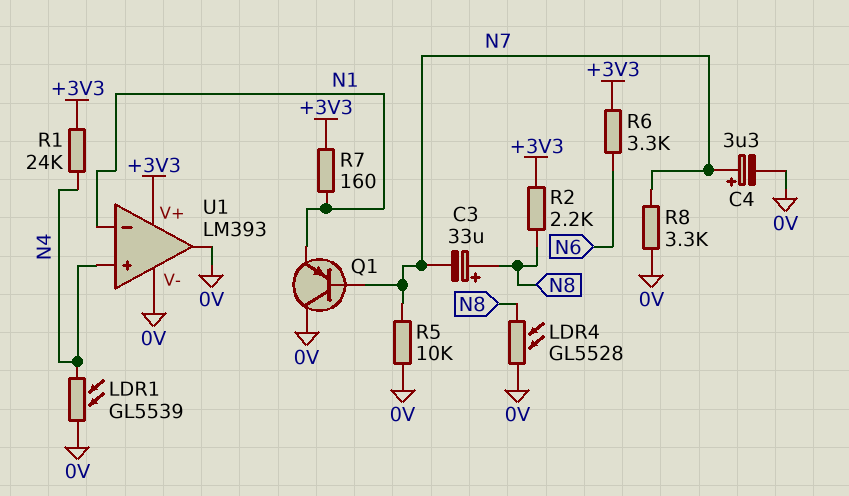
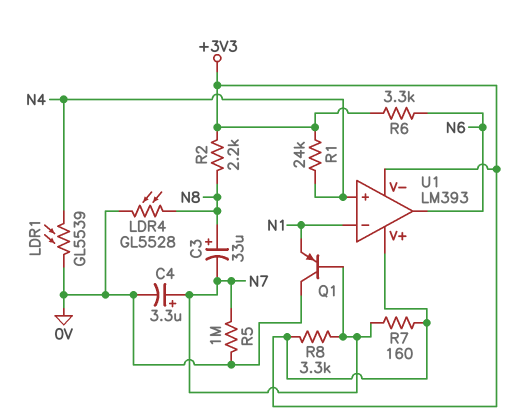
R5: 10k (0V, N7) -> 1M (0V, N7)
R7: 160 (+3V3, N1) -> 160 (+3V3, N7)
R8: 3.3k (0V, N7) -> 3.3k (+3V3, N7)
U1 pin V-: 0V -> +3V3
U1 pin out: 0V -> N6

